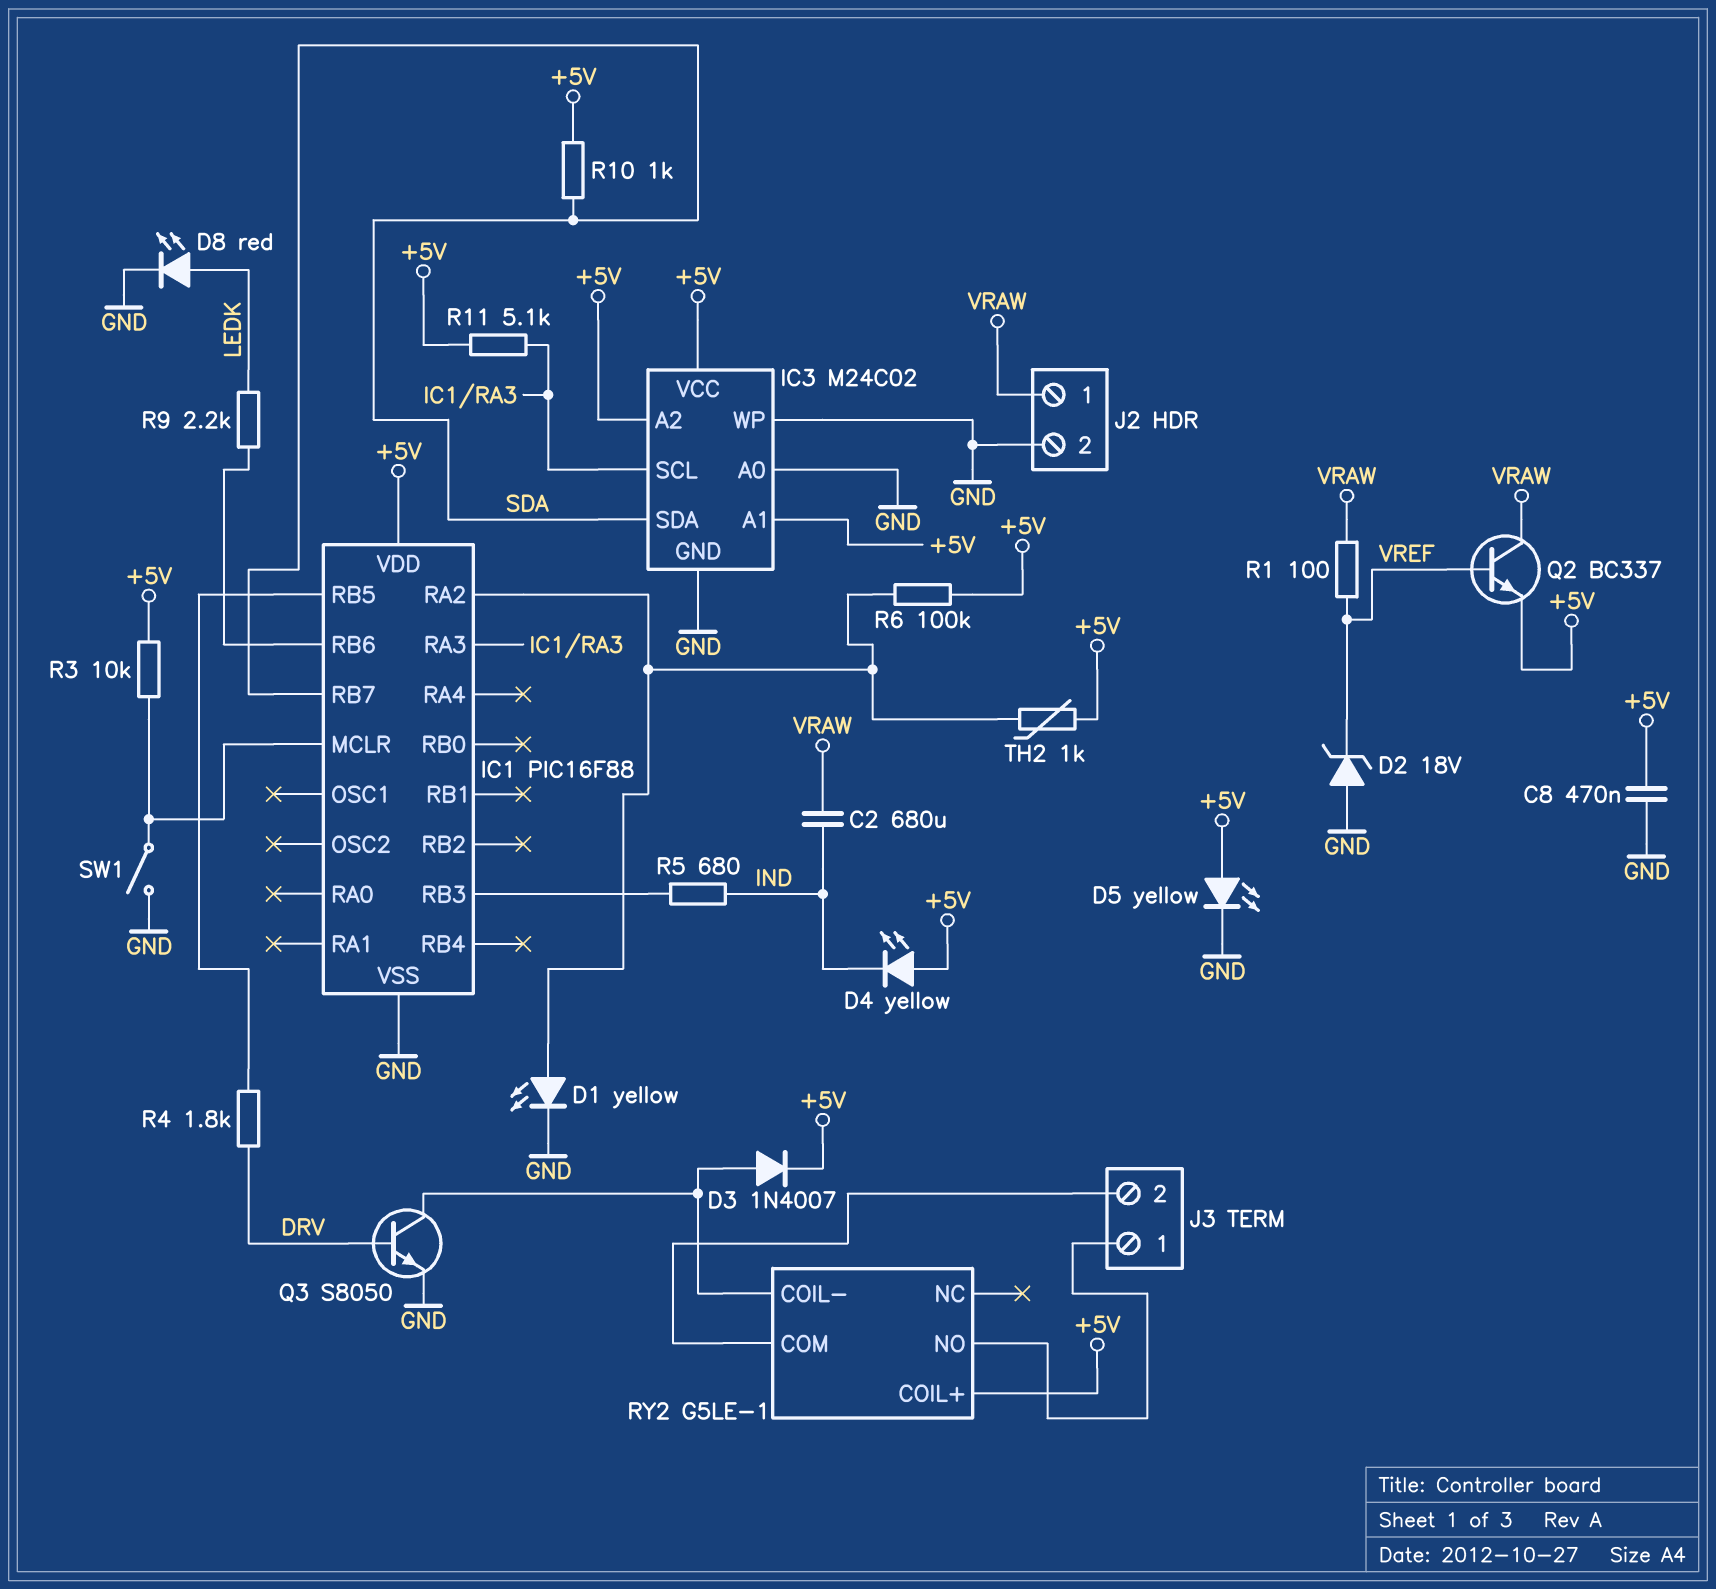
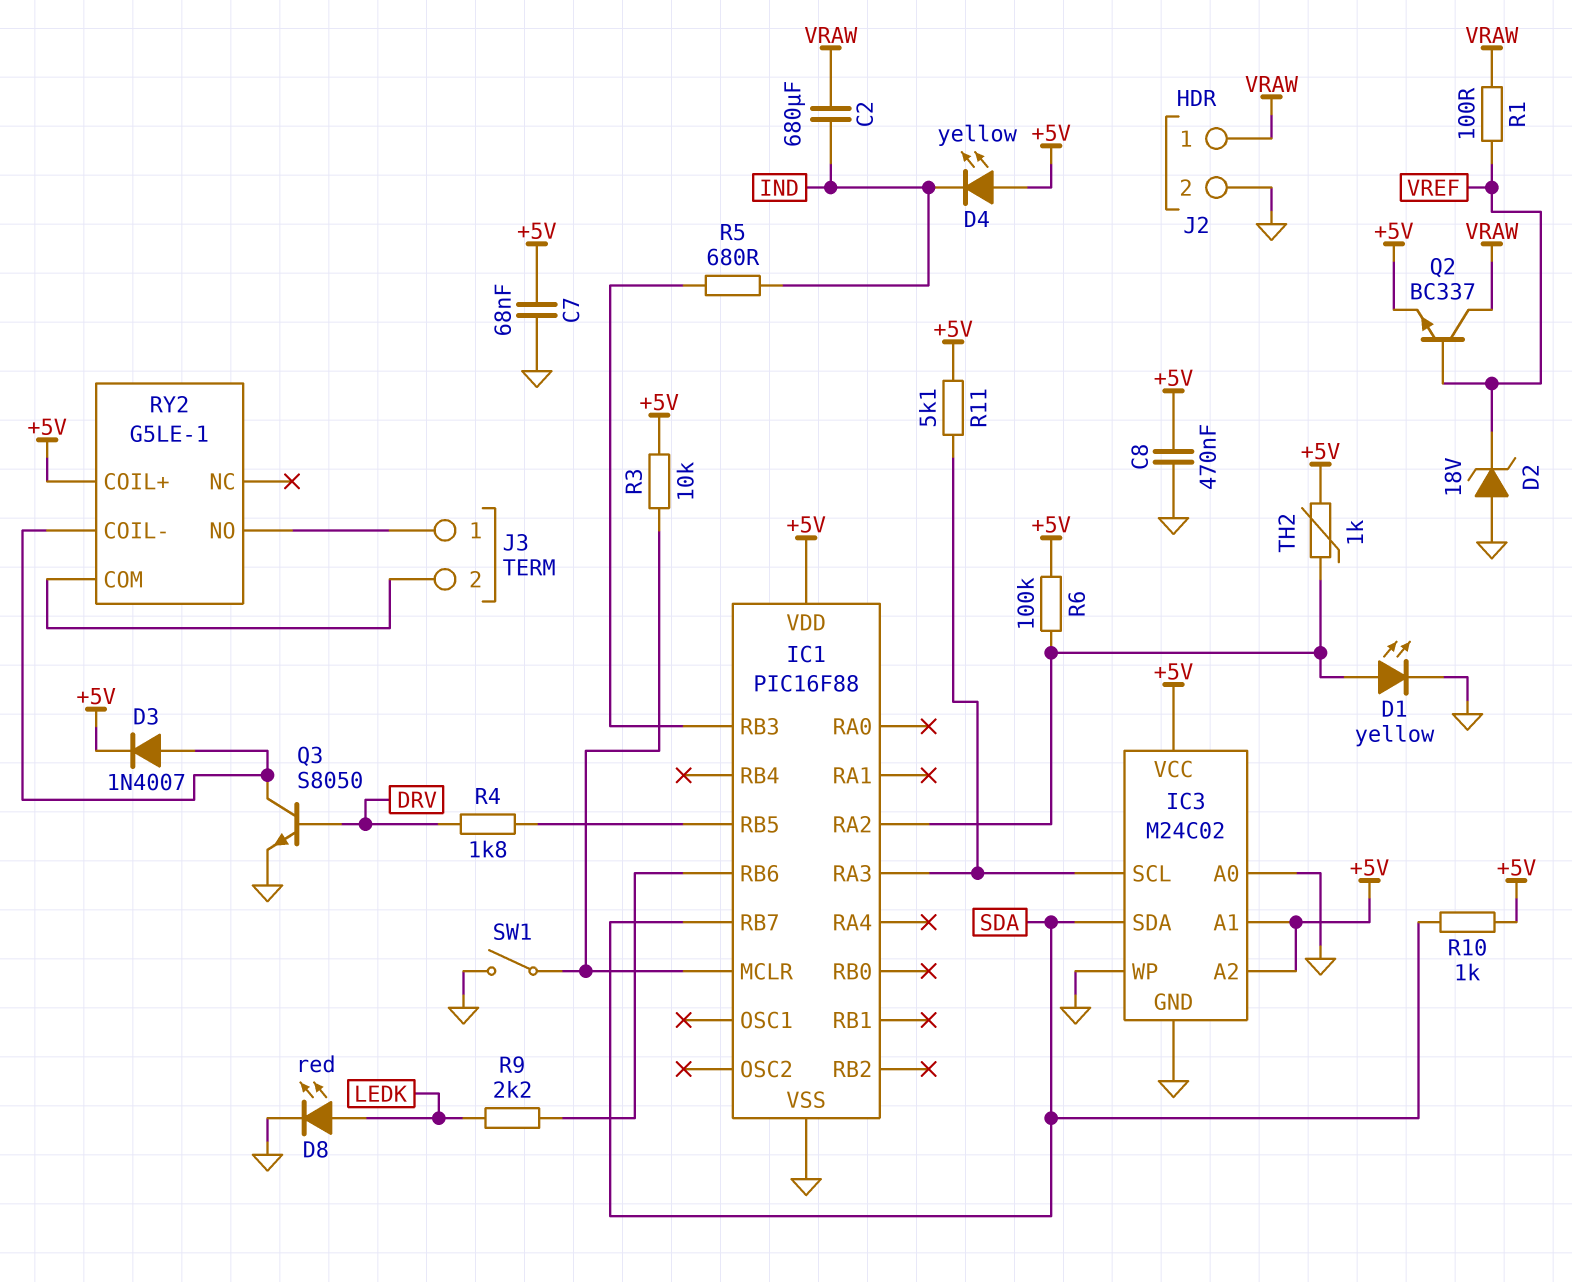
C7: none -> 68nF (+5V, GND)
D5: LED yellow (A +5V, K GND) -> none

